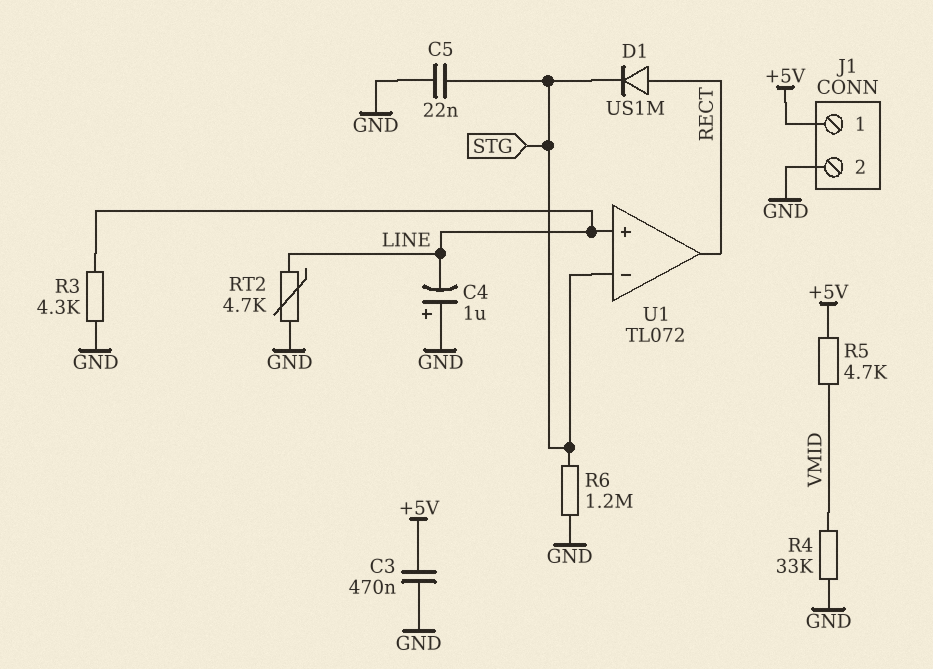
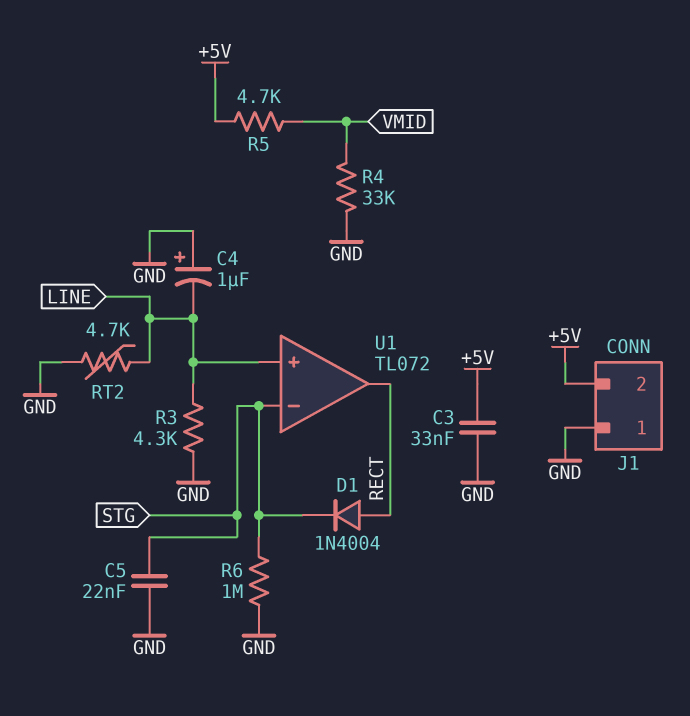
C3: 470nF (+5V, GND) -> 33nF (+5V, GND)
D1: diode US1M (A RECT, K STG) -> diode 1N4004 (A RECT, K STG)
J1 pin 1: +5V -> GND
J1 pin 2: GND -> +5V
R6: 1.2M (GND, STG) -> 1M (GND, STG)

